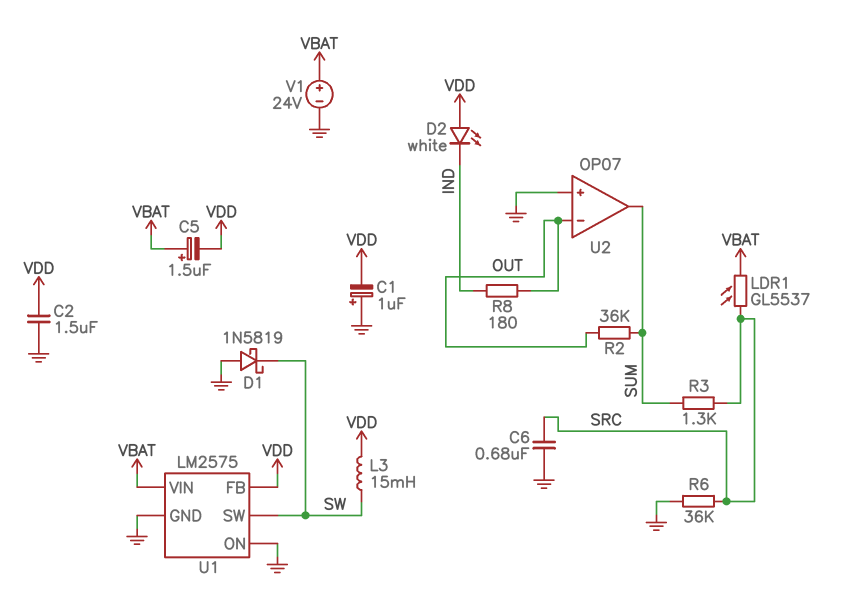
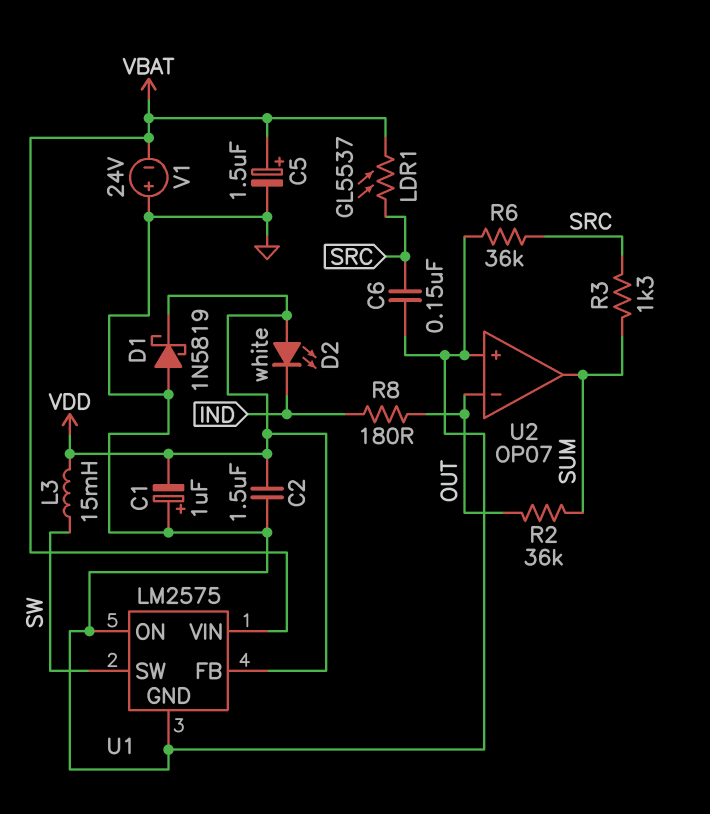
C5: 1.5uF (plus VBAT, minus VDD) -> 1.5uF (plus VBAT, minus GND)
C6: 680nF (GND, SRC) -> 150nF (GND, SRC)
D1: schottky 1N5819 (A GND, K SW) -> schottky 1N5819 (A GND, K VDD)
V1: 24V (plus VBAT, minus GND) -> 24V (plus GND, minus VBAT)

